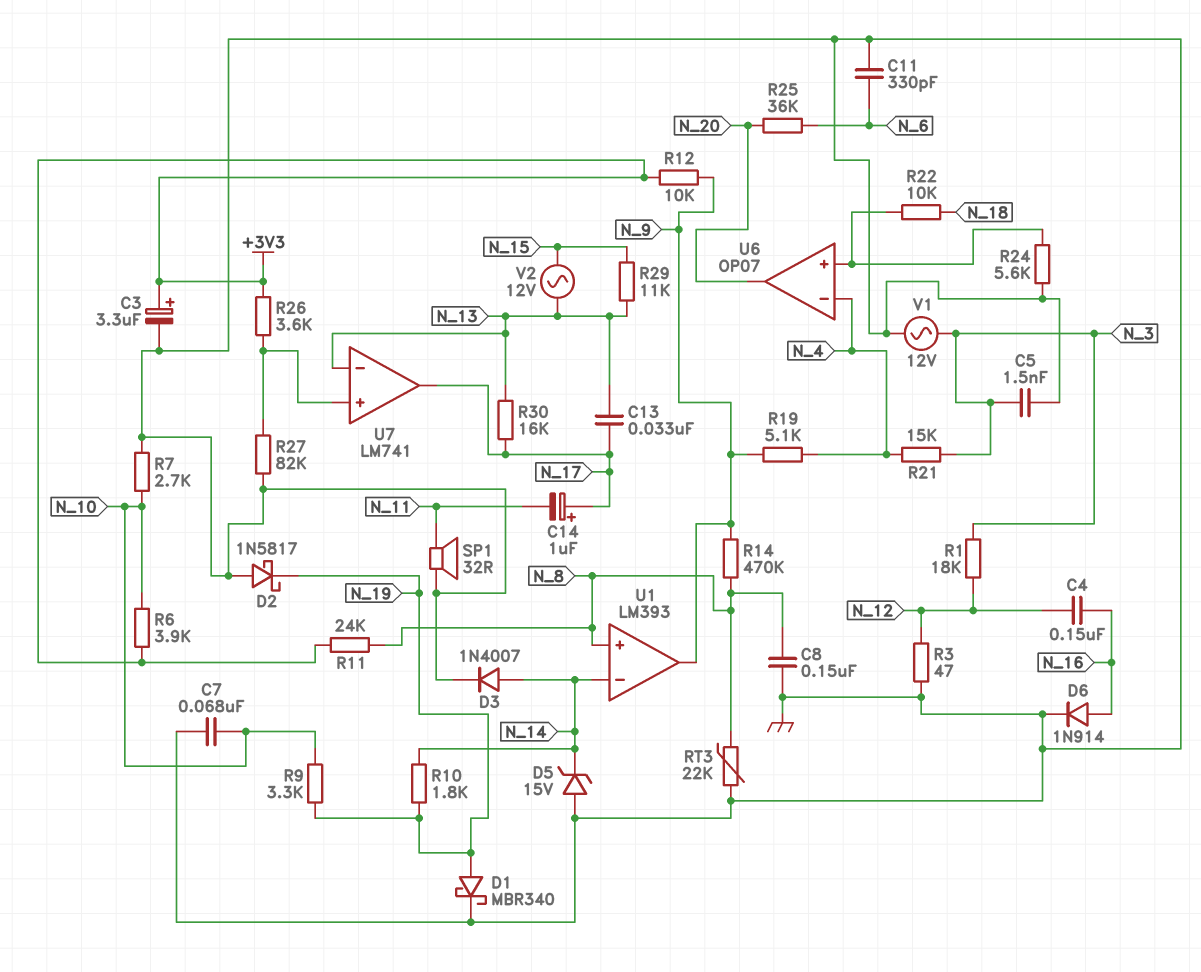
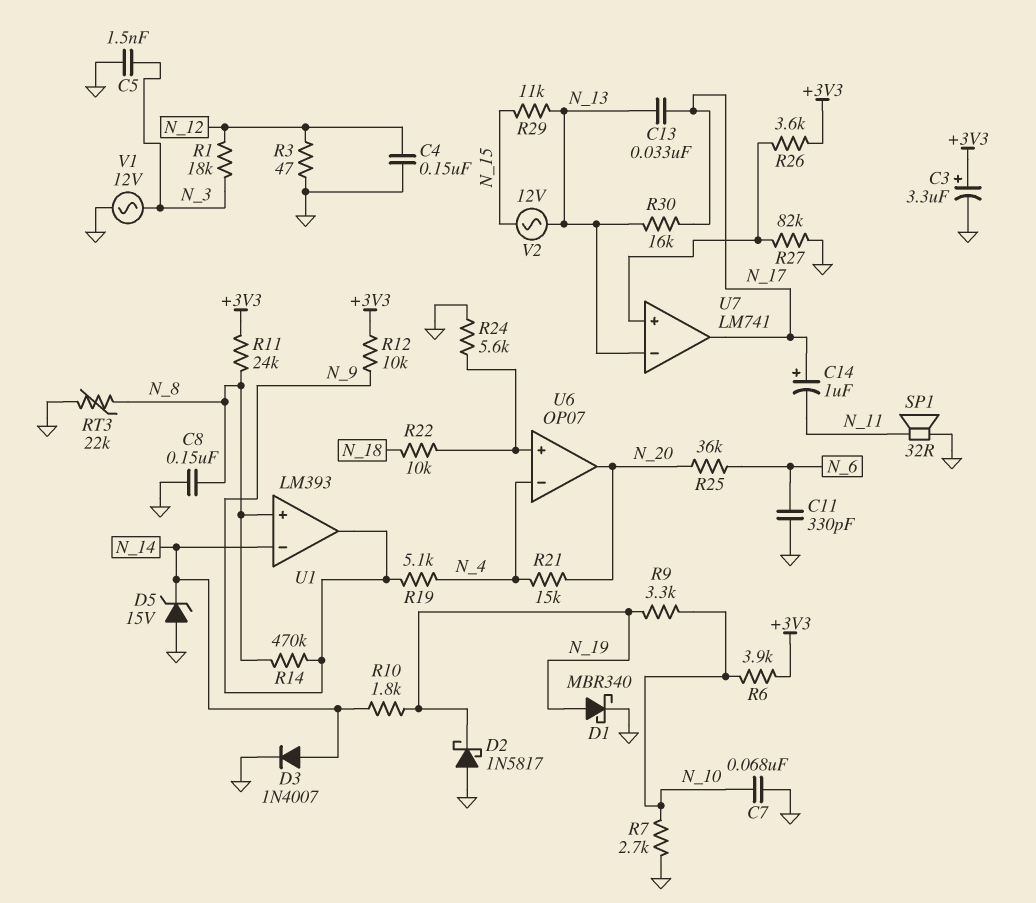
C4: 150nF (N_12, N_16) -> 150nF (GND, N_12)
D6: diode 1N914 (A N_16, K GND) -> none
R21: 15k (N_3, N_4) -> 15k (N_4, N_20)

